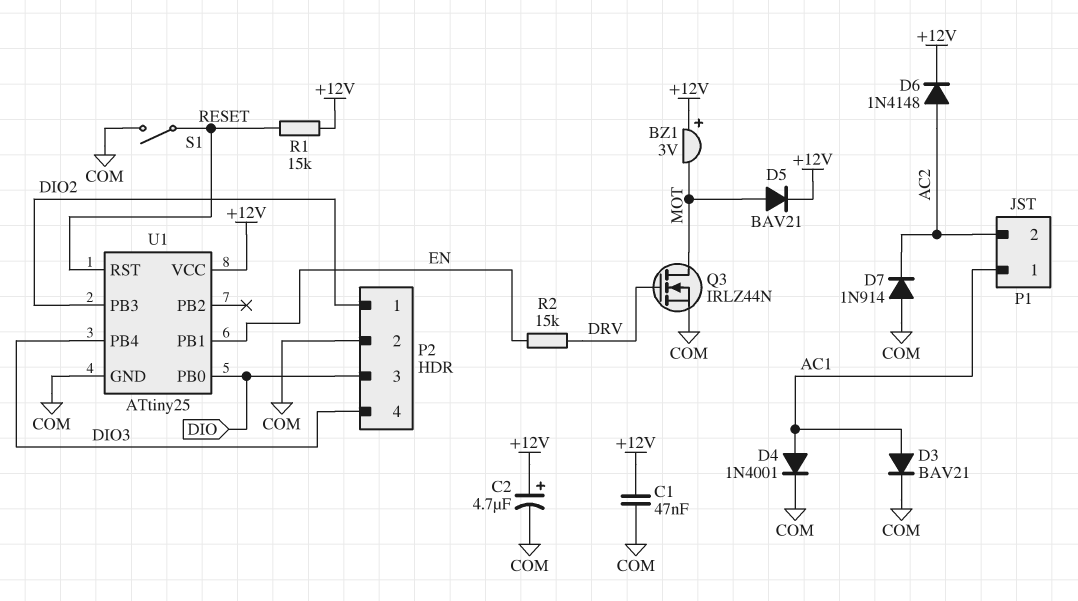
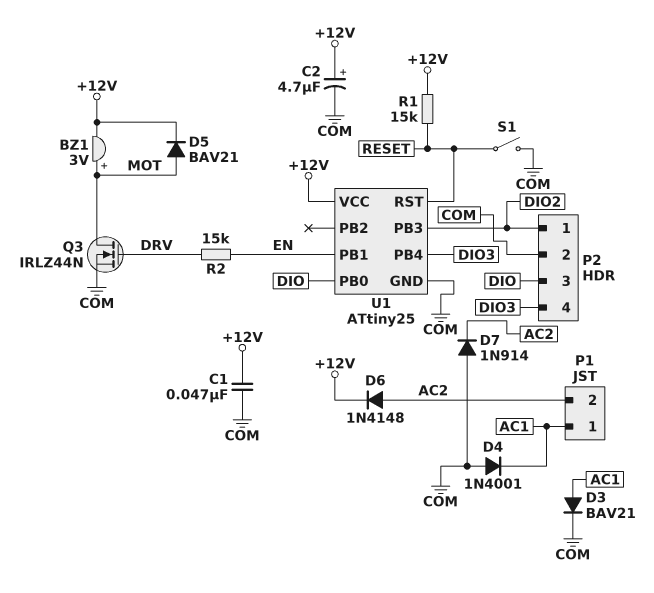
BZ1: buzzer 3V (plus +12V, minus MOT) -> buzzer 3V (plus MOT, minus +12V)
D4: diode 1N4001 (A AC1, K COM) -> diode 1N4001 (A COM, K AC1)

